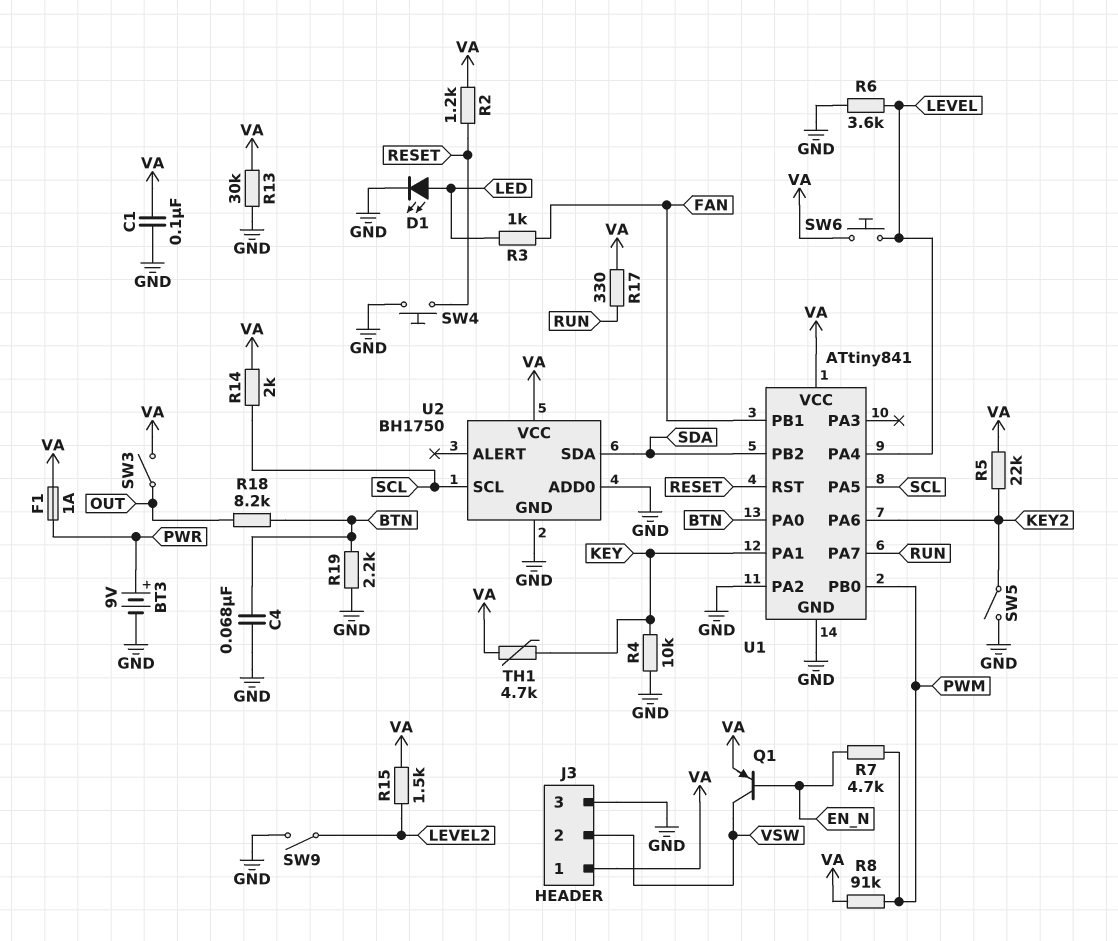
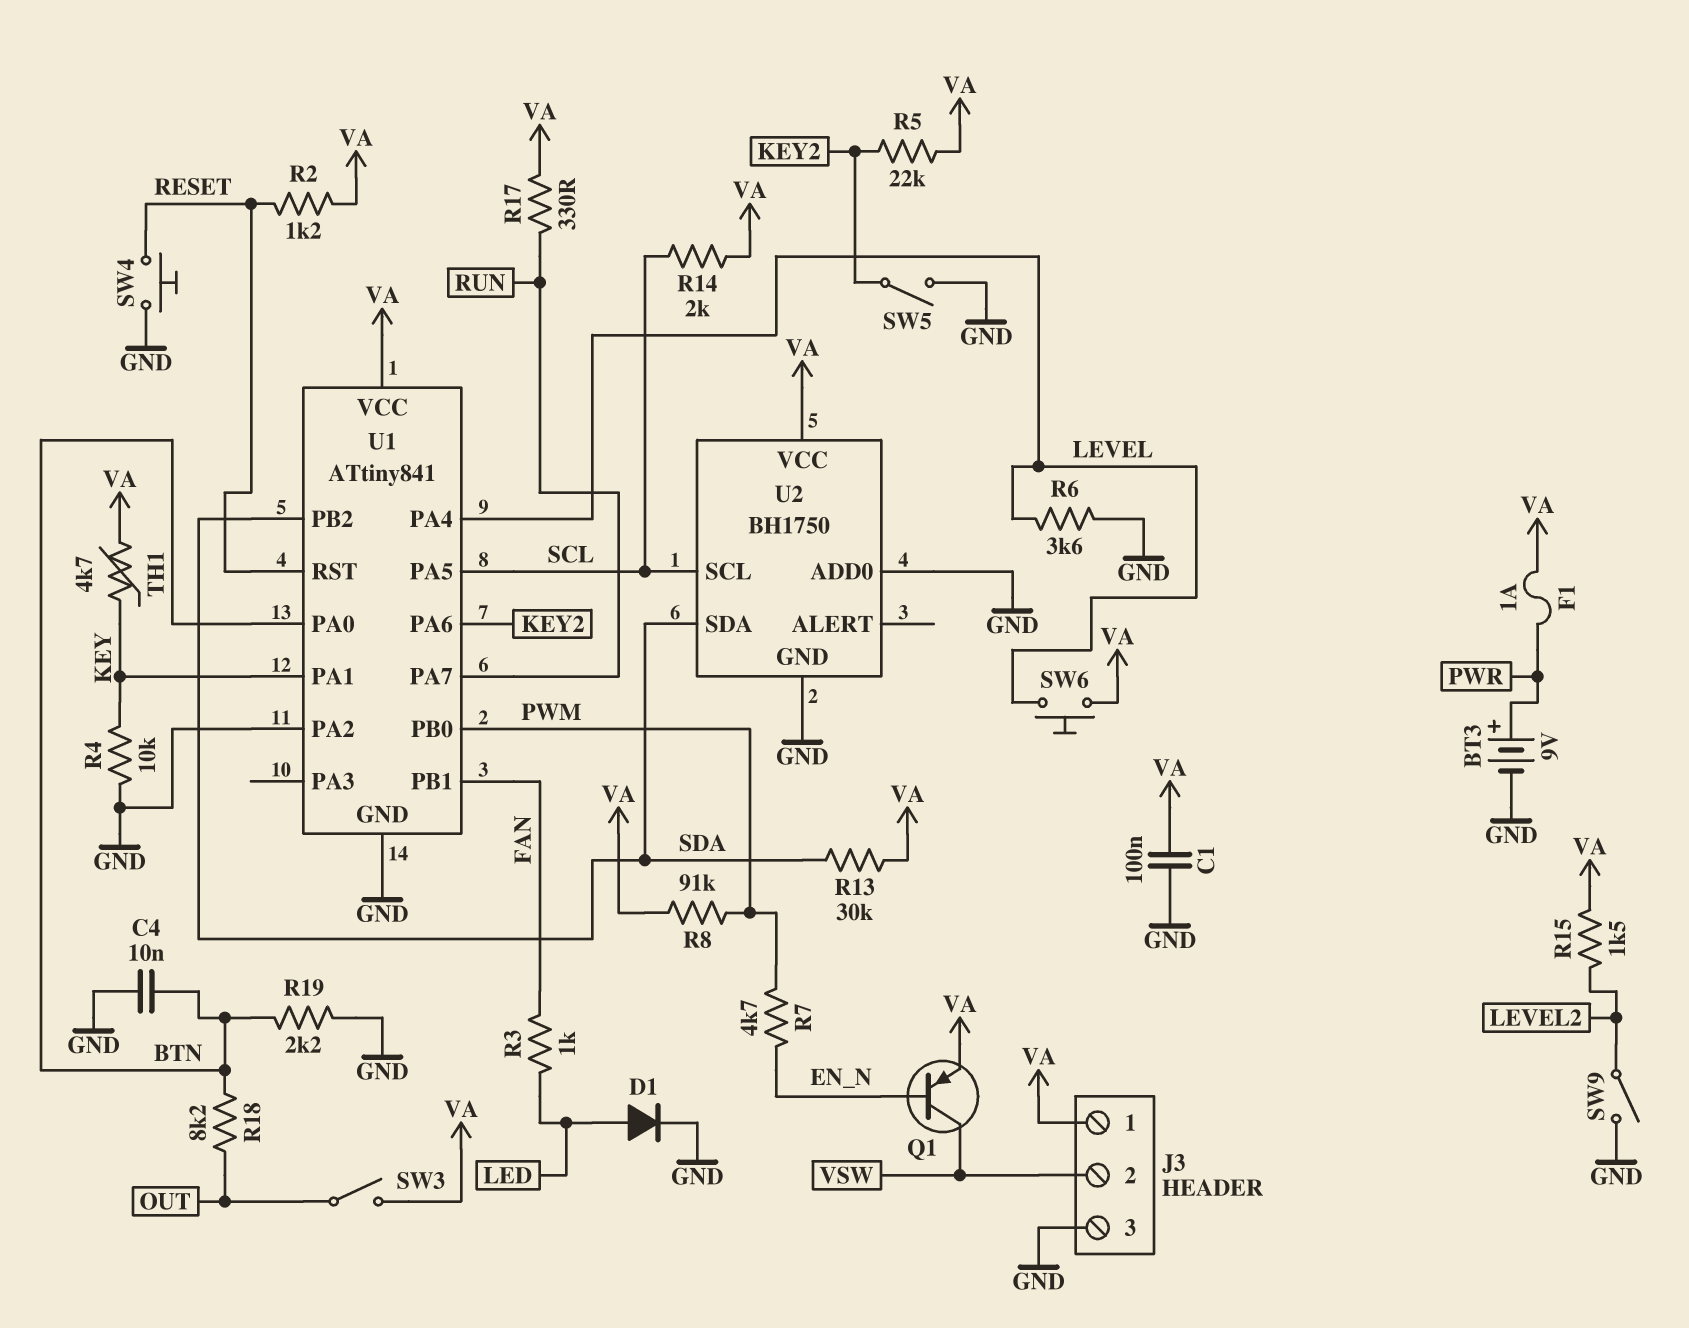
C4: 68nF (BTN, GND) -> 10nF (BTN, GND)
D1: LED (A LED, K GND) -> diode (A LED, K GND)
R13: 30k (GND, VA) -> 30k (SDA, VA)

